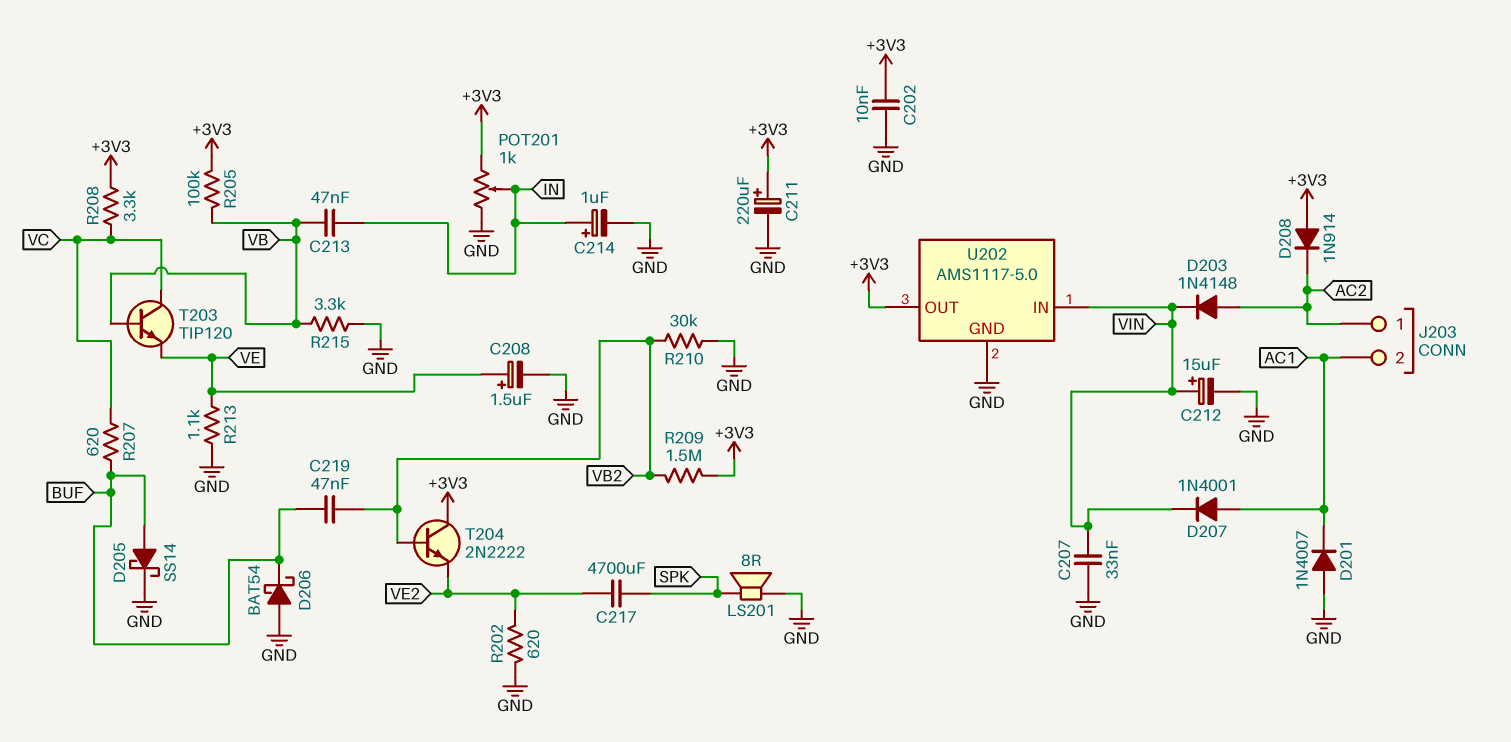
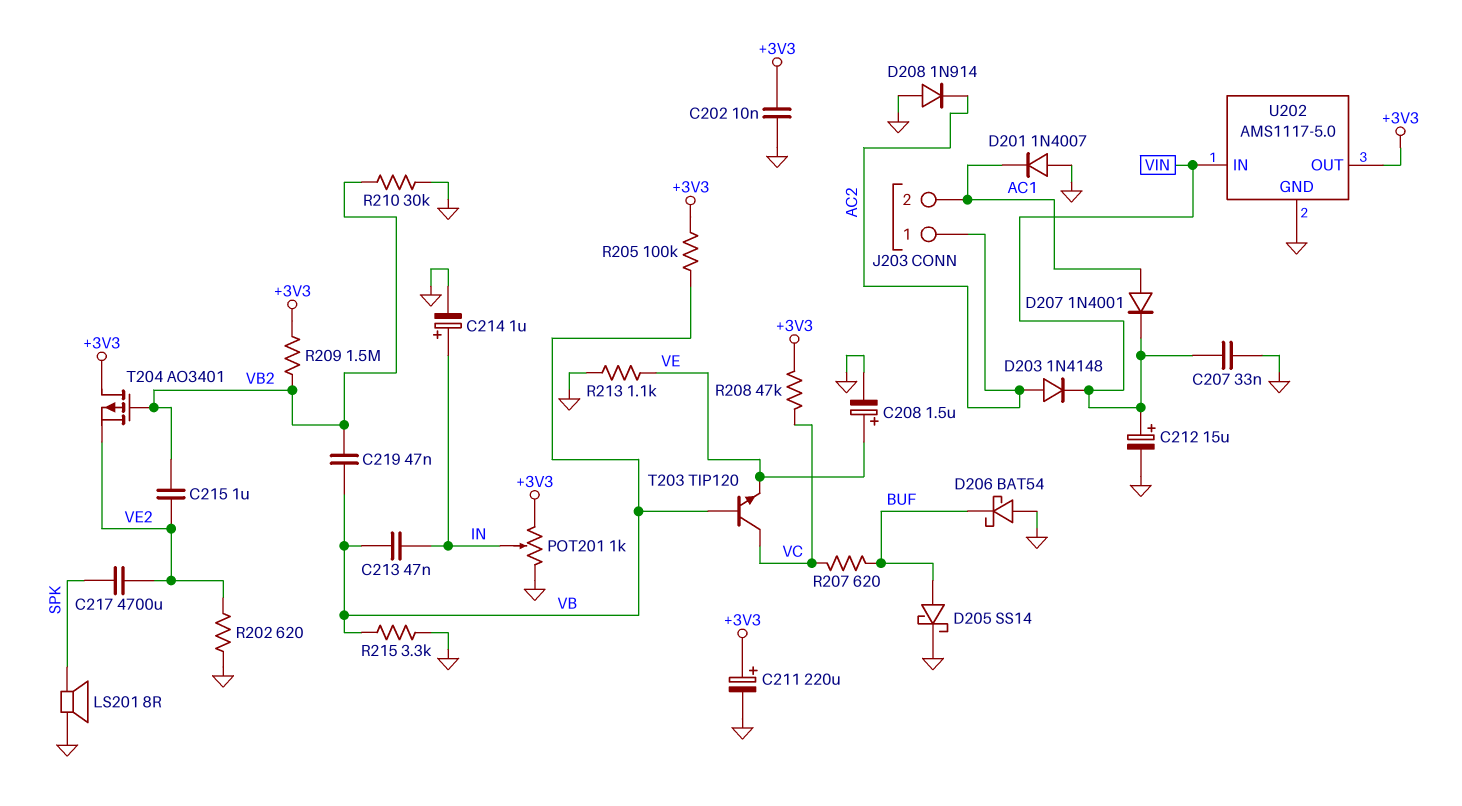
C215: none -> 1uF (VB2, VE2)
C219: 47nF (BUF, VB2) -> 47nF (VB, VB2)
D208: diode 1N914 (A +3V3, K AC2) -> diode 1N914 (A GND, K AC2)
R208: 3.3k (+3V3, VC) -> 47k (+3V3, VC)
T204: NPN 2N2222 (B VB2, C +3V3, E VE2) -> PMOS AO3401 (G VB2, D +3V3, S VE2)

